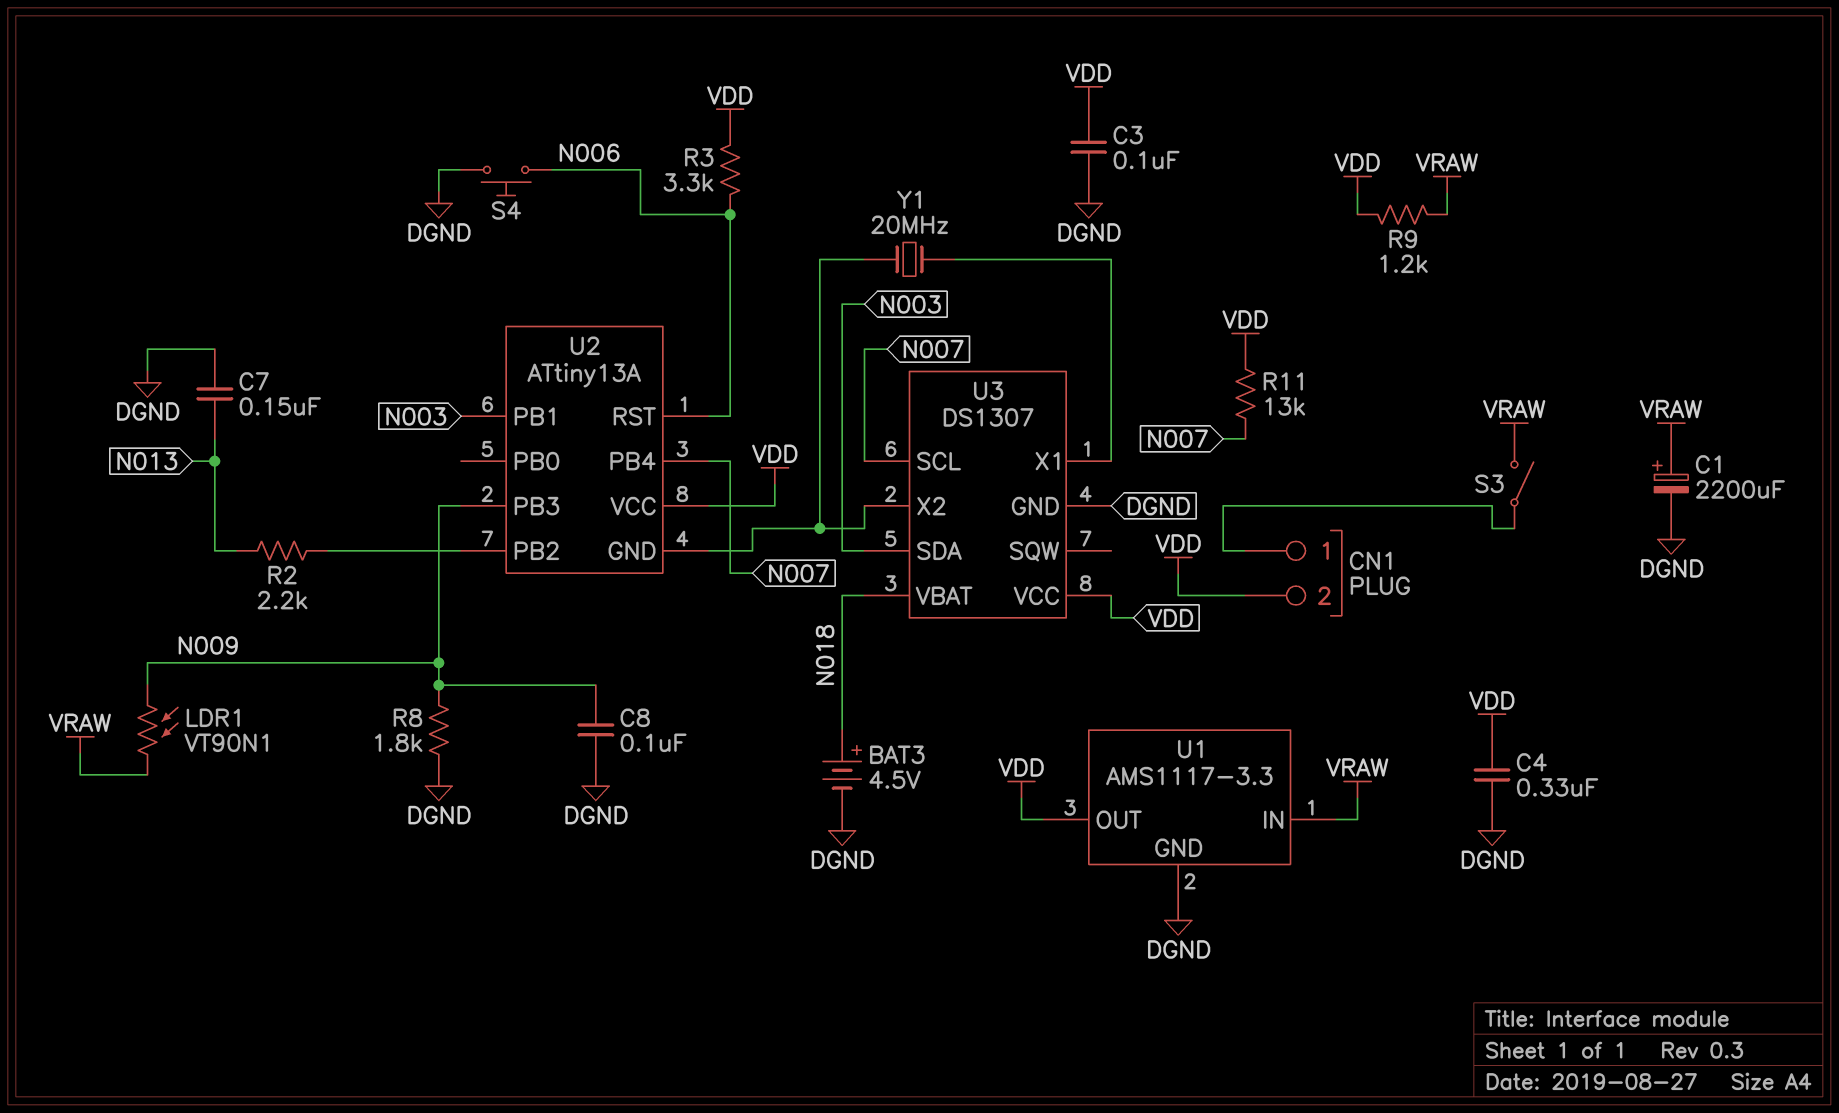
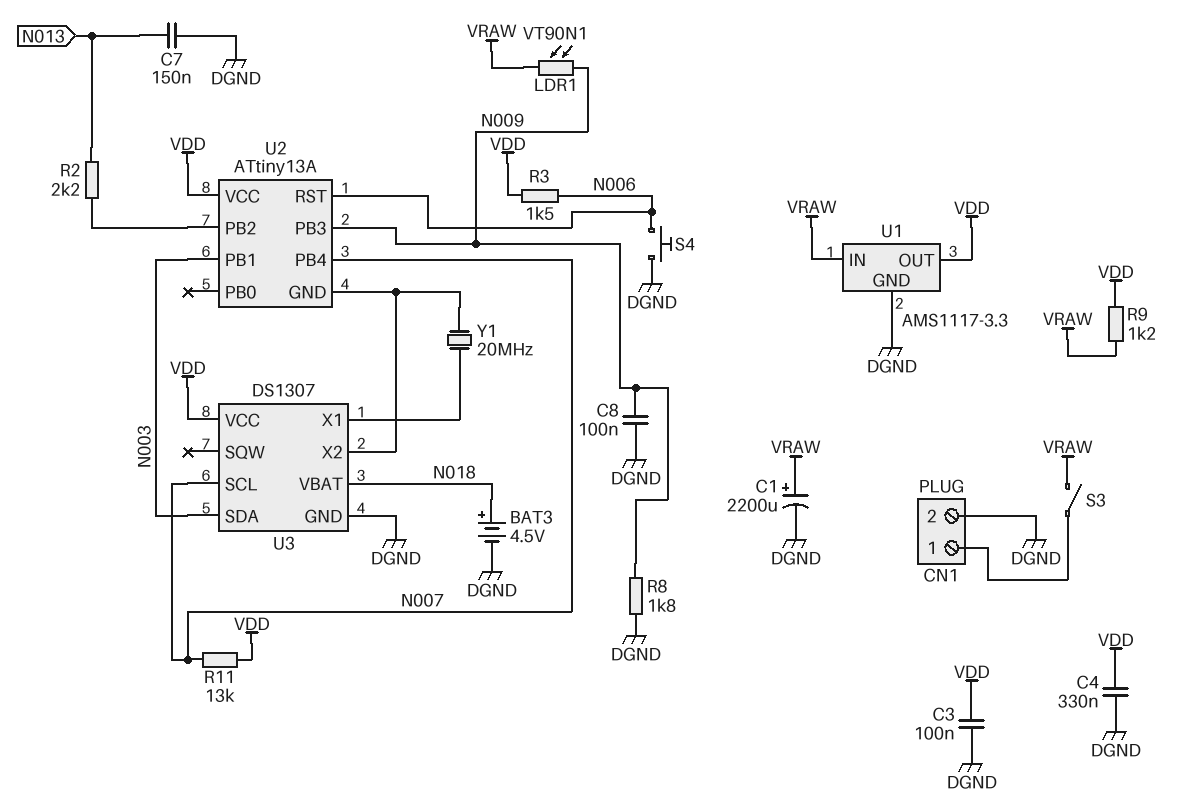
CN1 pin 2: VDD -> DGND
R3: 3.3k (N006, VDD) -> 1.5k (N006, VDD)

